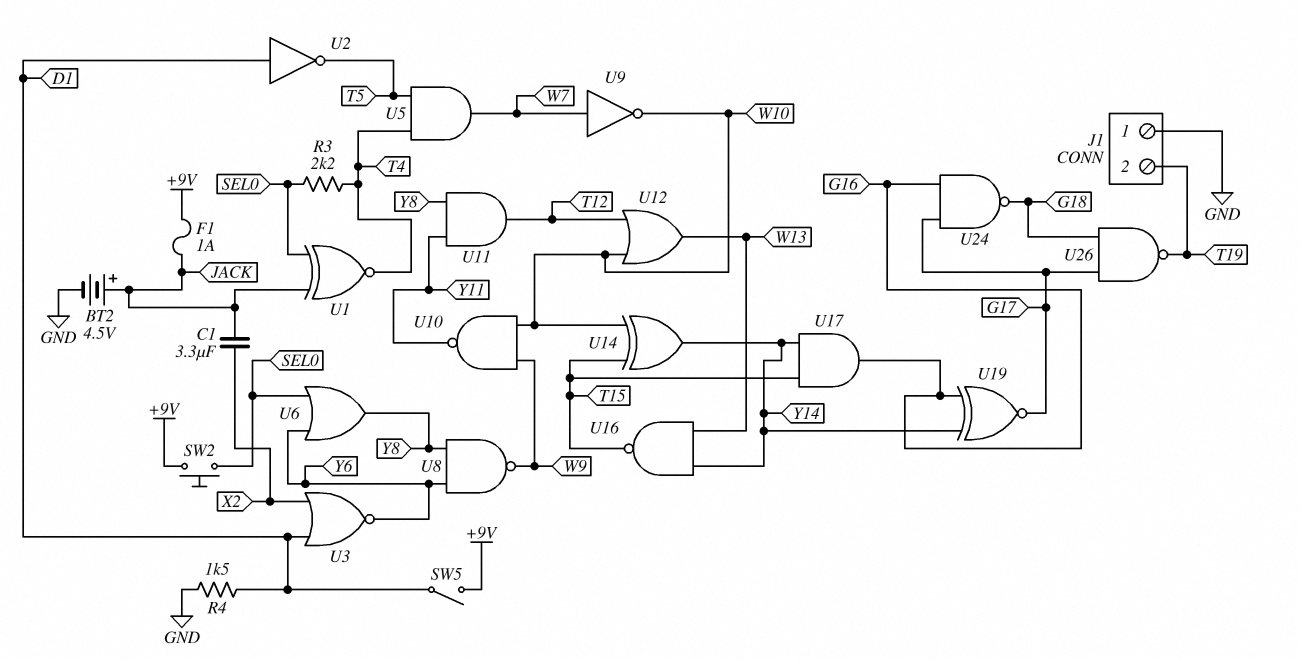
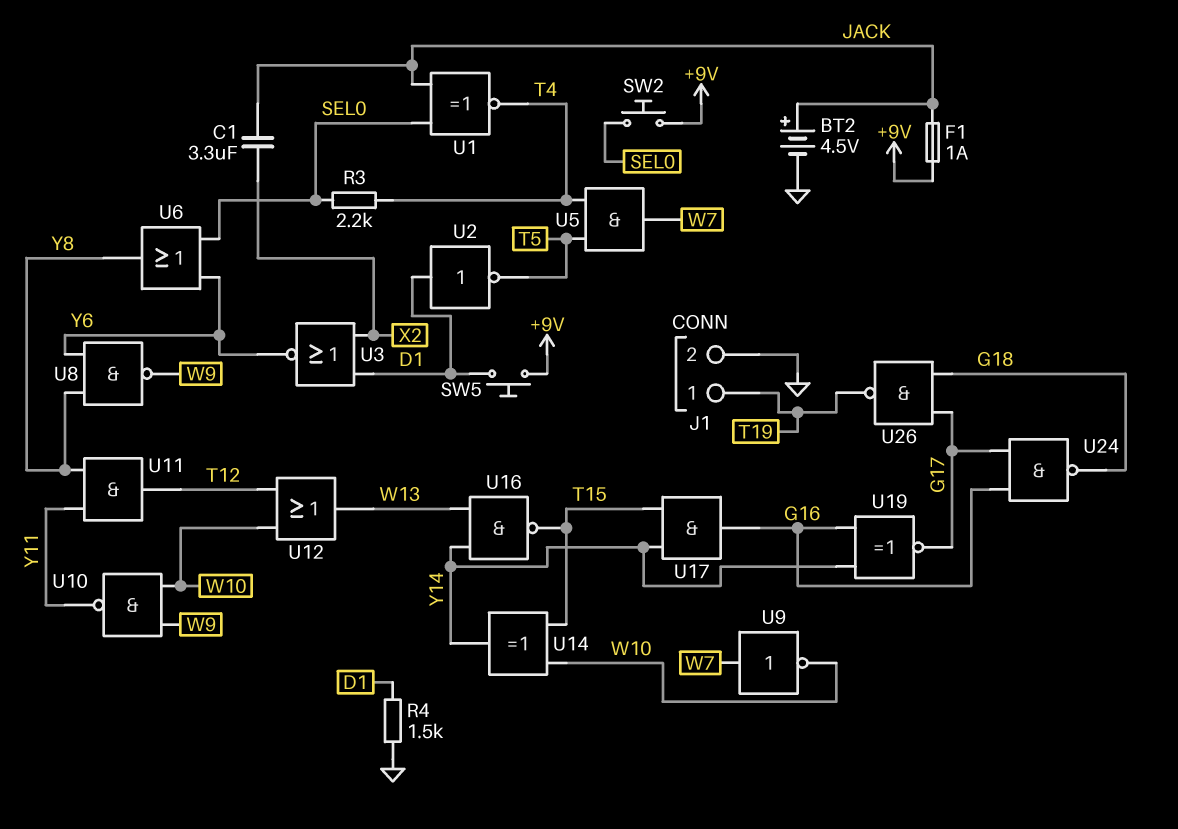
J1 pin 1: GND -> T19
J1 pin 2: T19 -> GND
SW5: switch (+9V, D1) -> button (+9V, D1)

